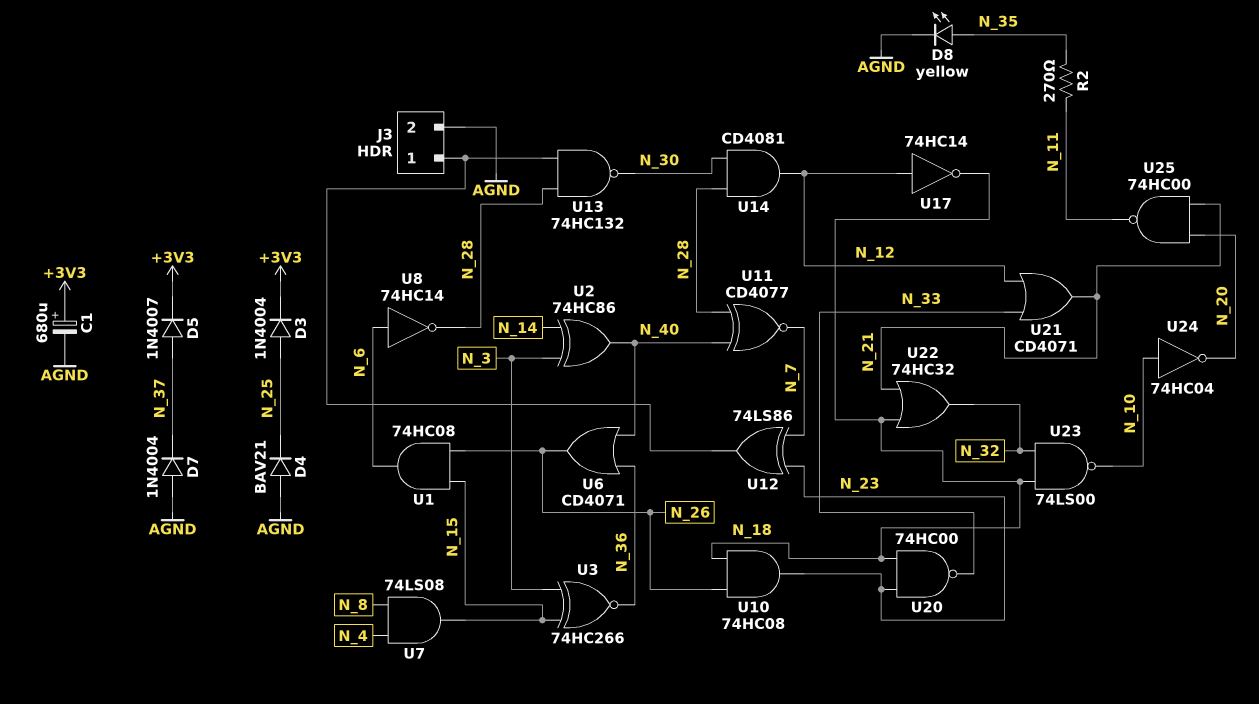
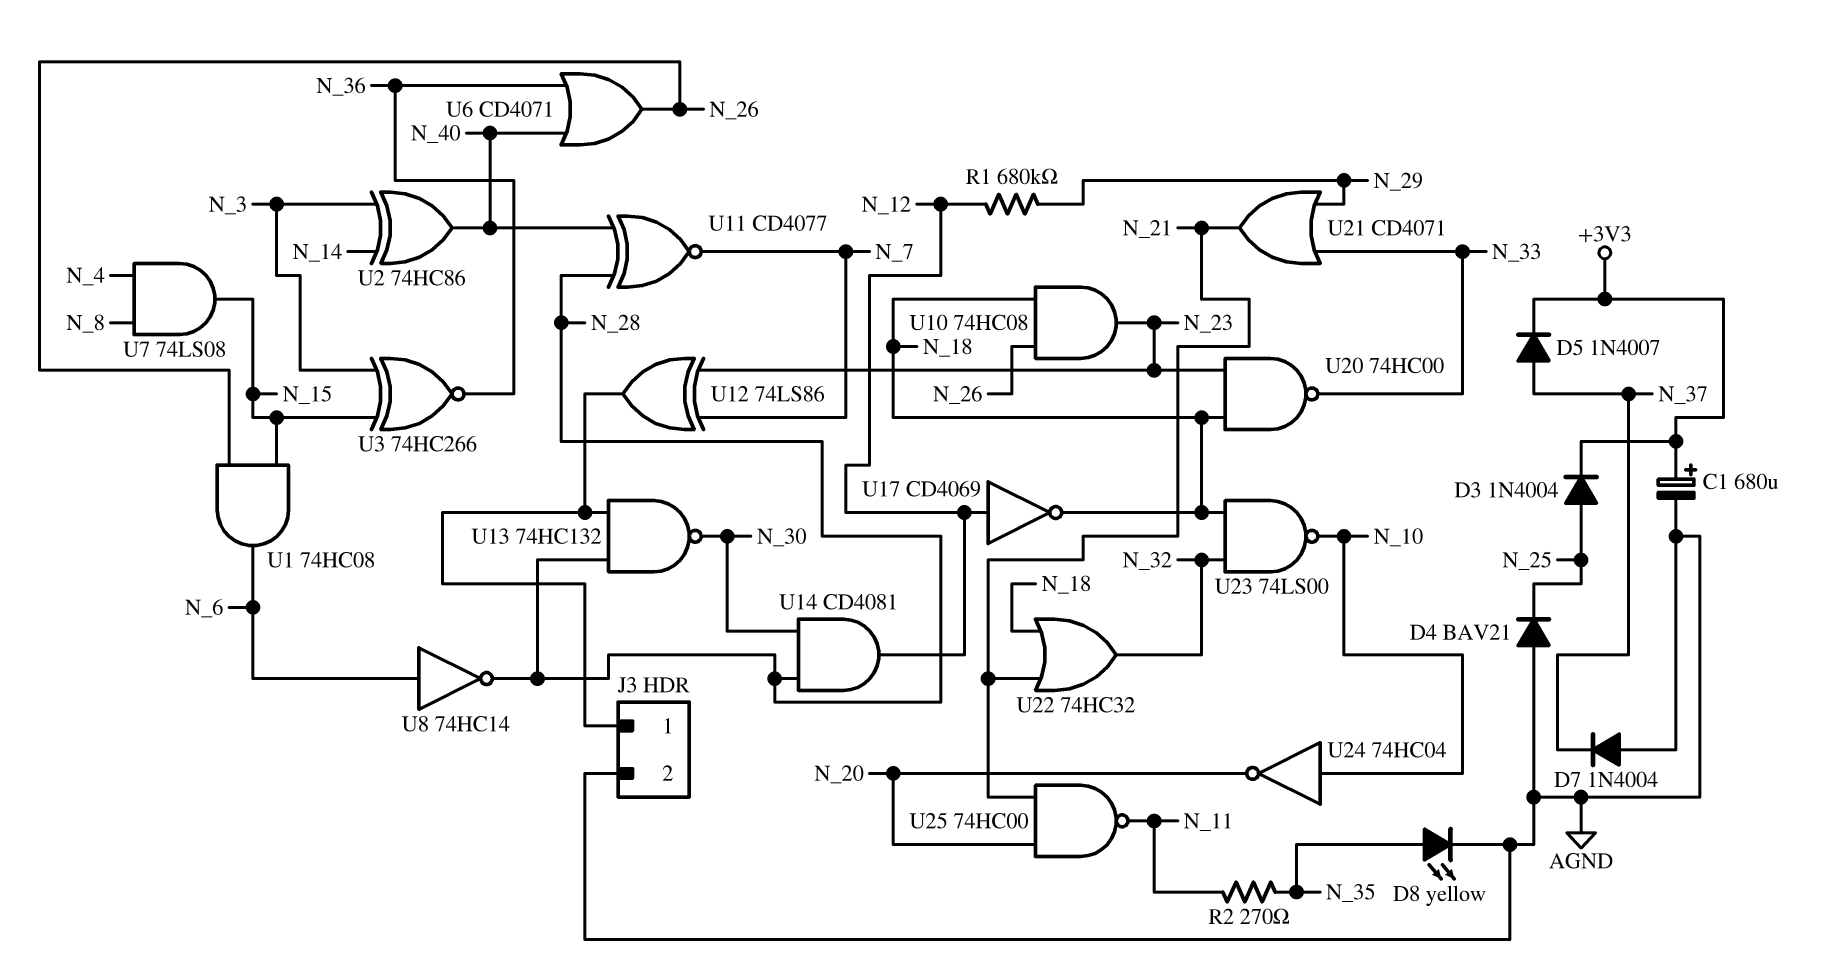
R1: none -> 680k (N_12, N_29)
U17: NOT 74HC14 (in N_12, out N_18) -> NOT CD4069 (in N_12, out N_18)
U21: OR CD4071 (in N_12, in N_33, out N_21) -> OR CD4071 (in N_29, in N_33, out N_21)

